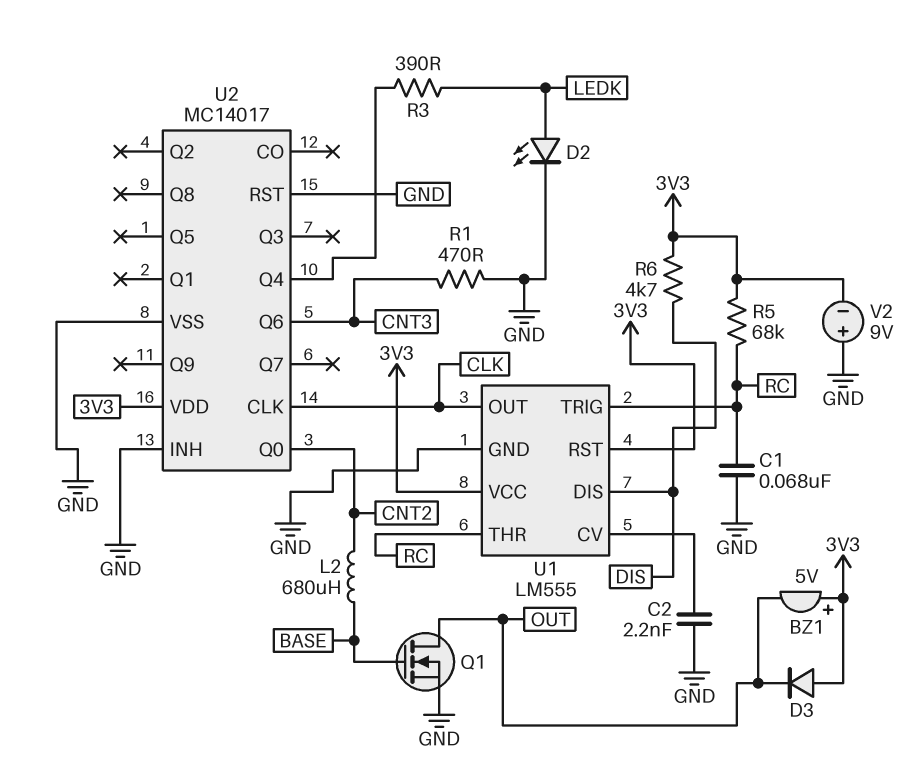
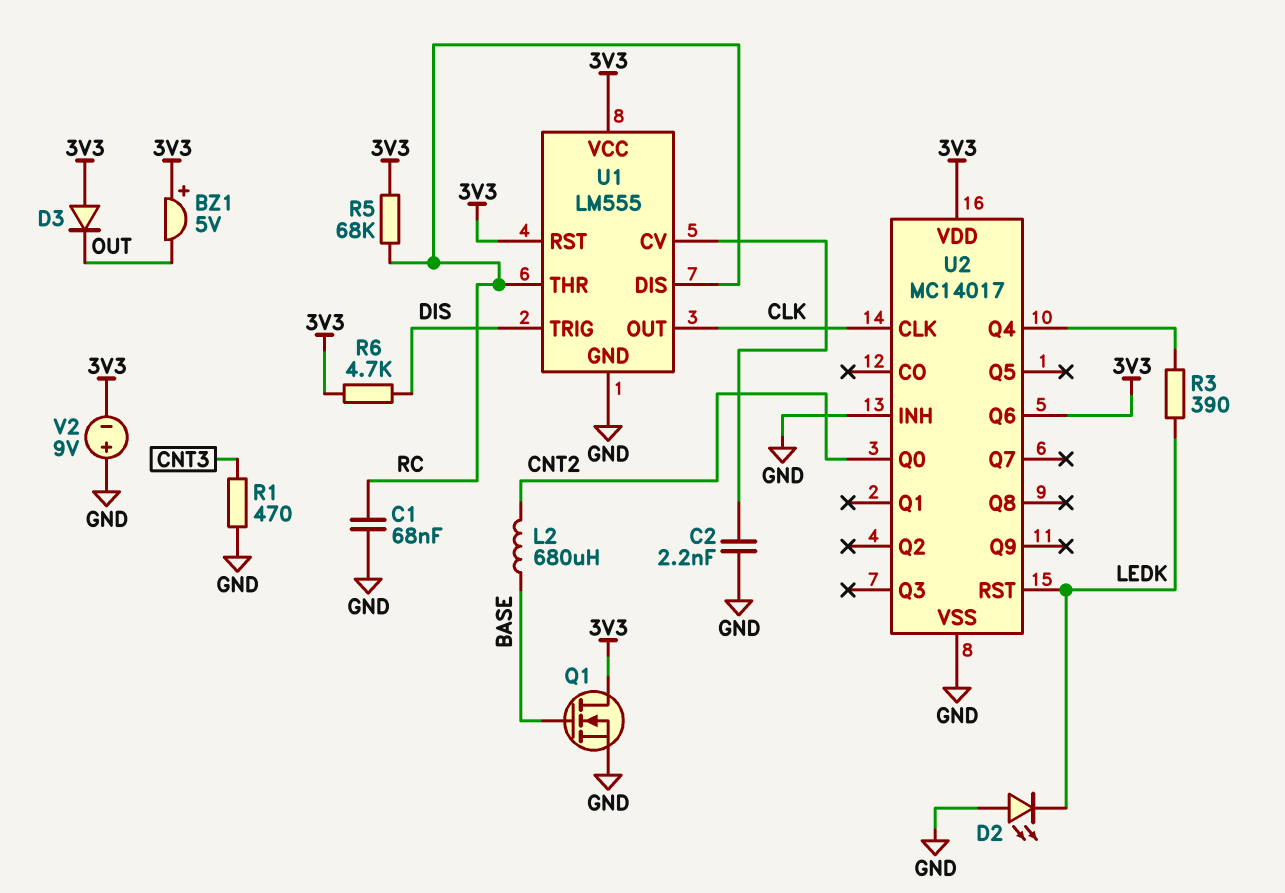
D2: LED (A LEDK, K GND) -> LED (A GND, K LEDK)
Q1: NMOS (G BASE, D OUT, S GND) -> NMOS (G BASE, D 3V3, S GND)
U1 pin DIS: DIS -> RC
U1 pin TRIG: RC -> DIS
U2 pin Q6: CNT3 -> 3V3
U2 pin RST: GND -> LEDK

